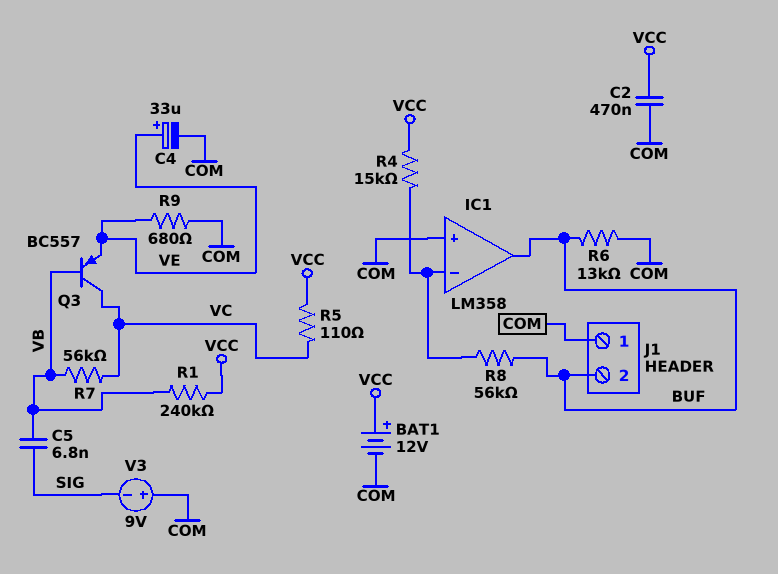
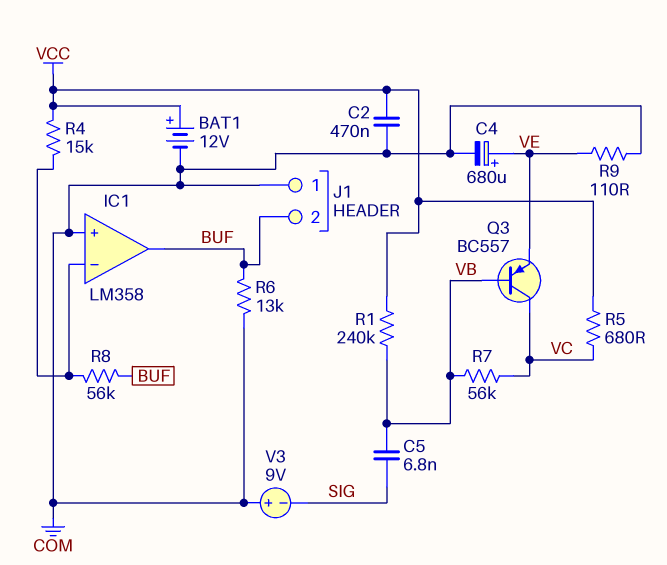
C4: 33uF (plus VE, minus COM) -> 680uF (plus VE, minus COM)
R5: 110 (VC, VCC) -> 680 (VC, VCC)
R9: 680 (COM, VE) -> 110 (COM, VE)

